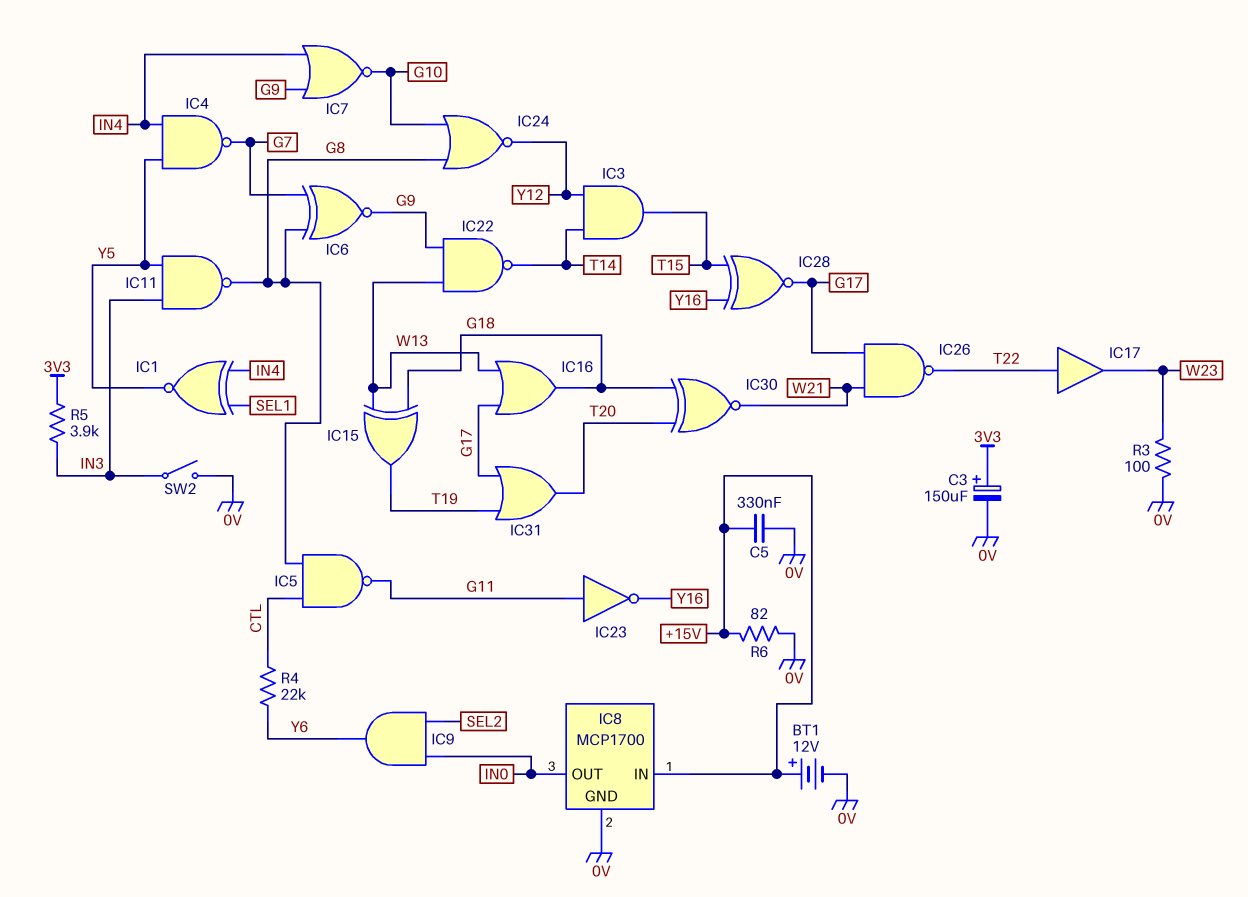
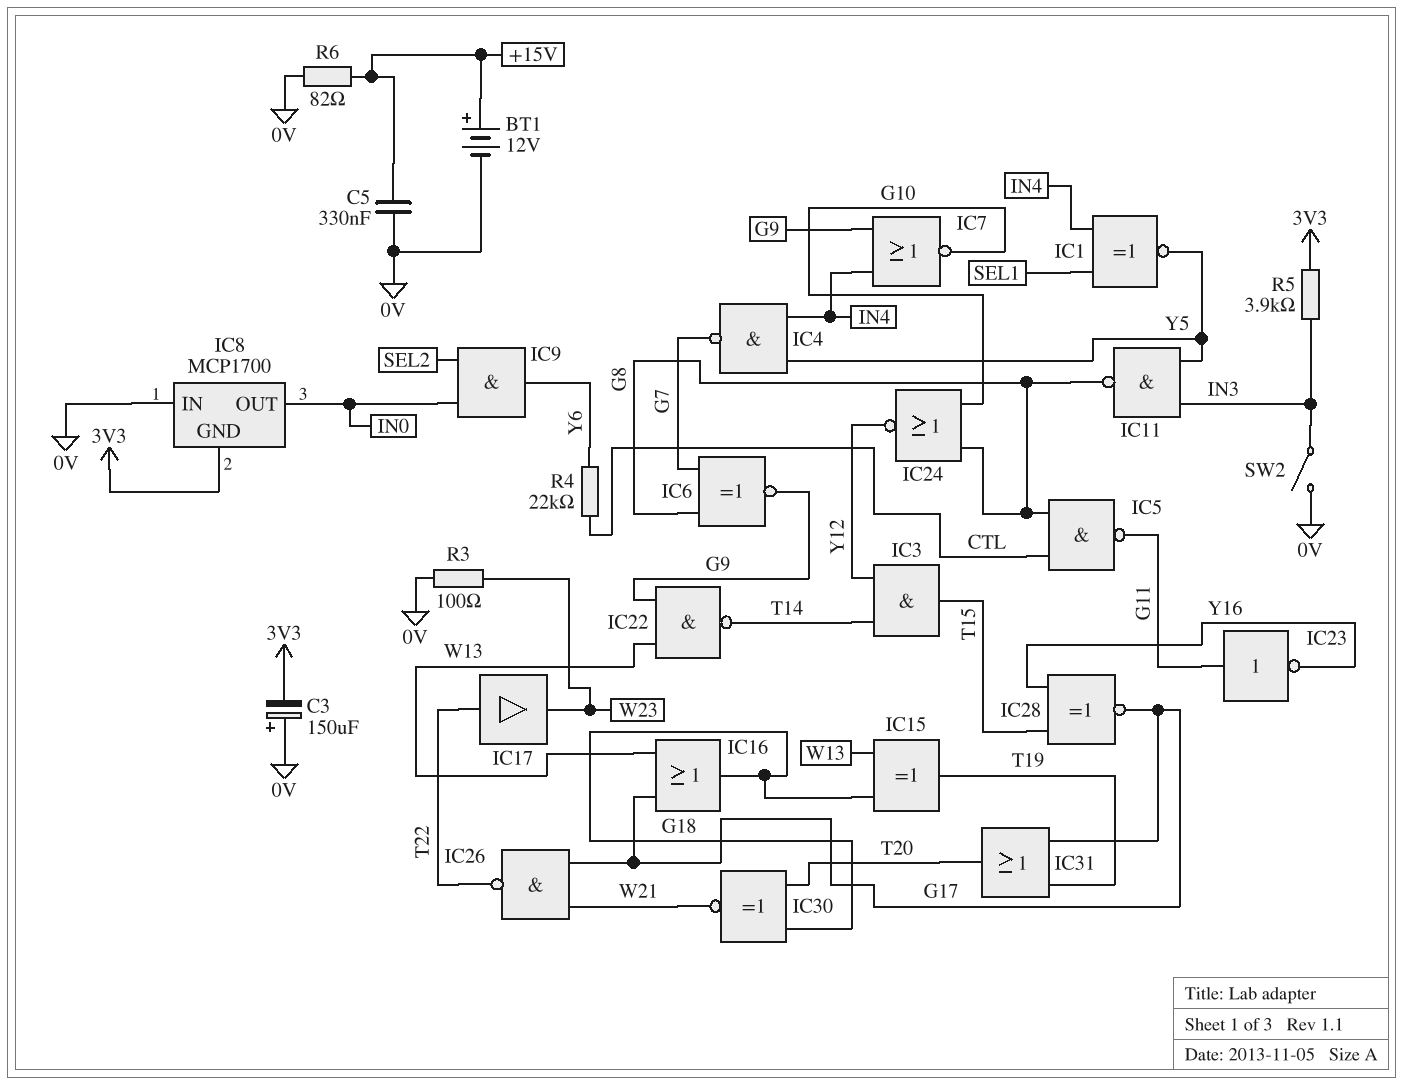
C3: 150uF (plus 3V3, minus 0V) -> 150uF (plus 0V, minus 3V3)
IC8 pin GND: 0V -> 3V3
IC8 pin IN: +15V -> 0V

